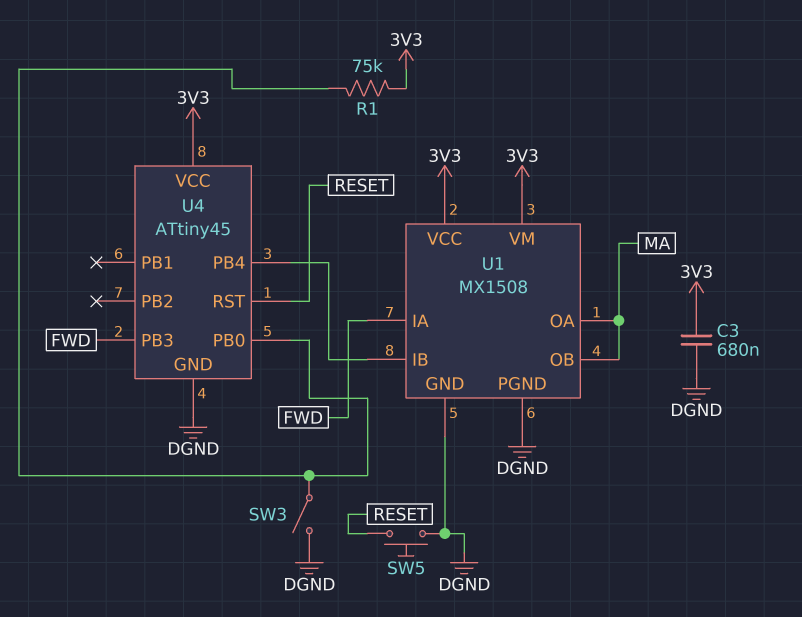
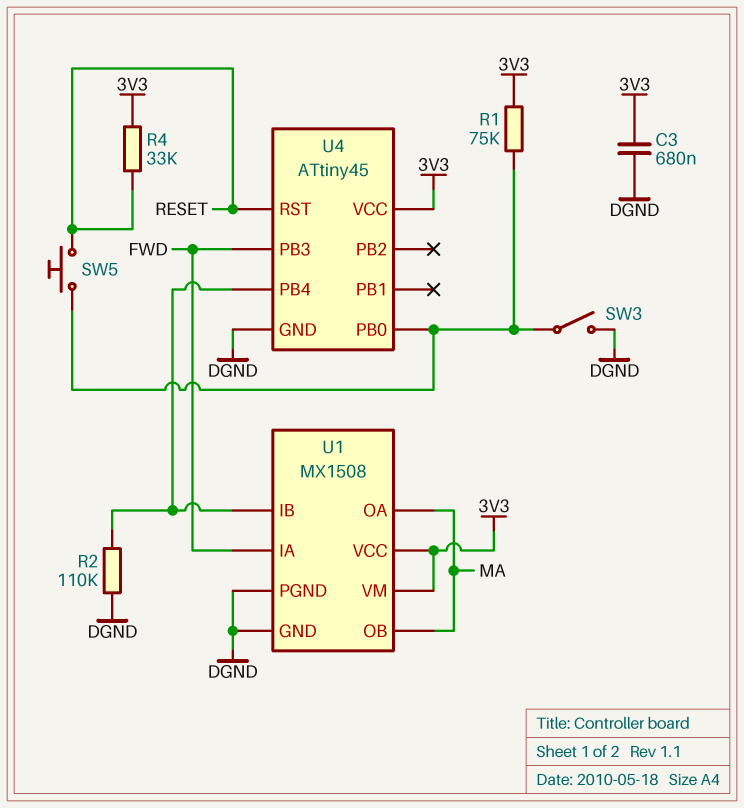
R2: none -> 110k (DGND, U1/IB)
R4: none -> 33k (3V3, RESET)
SW5: button (DGND, RESET) -> button (RESET, U4/PB0)

